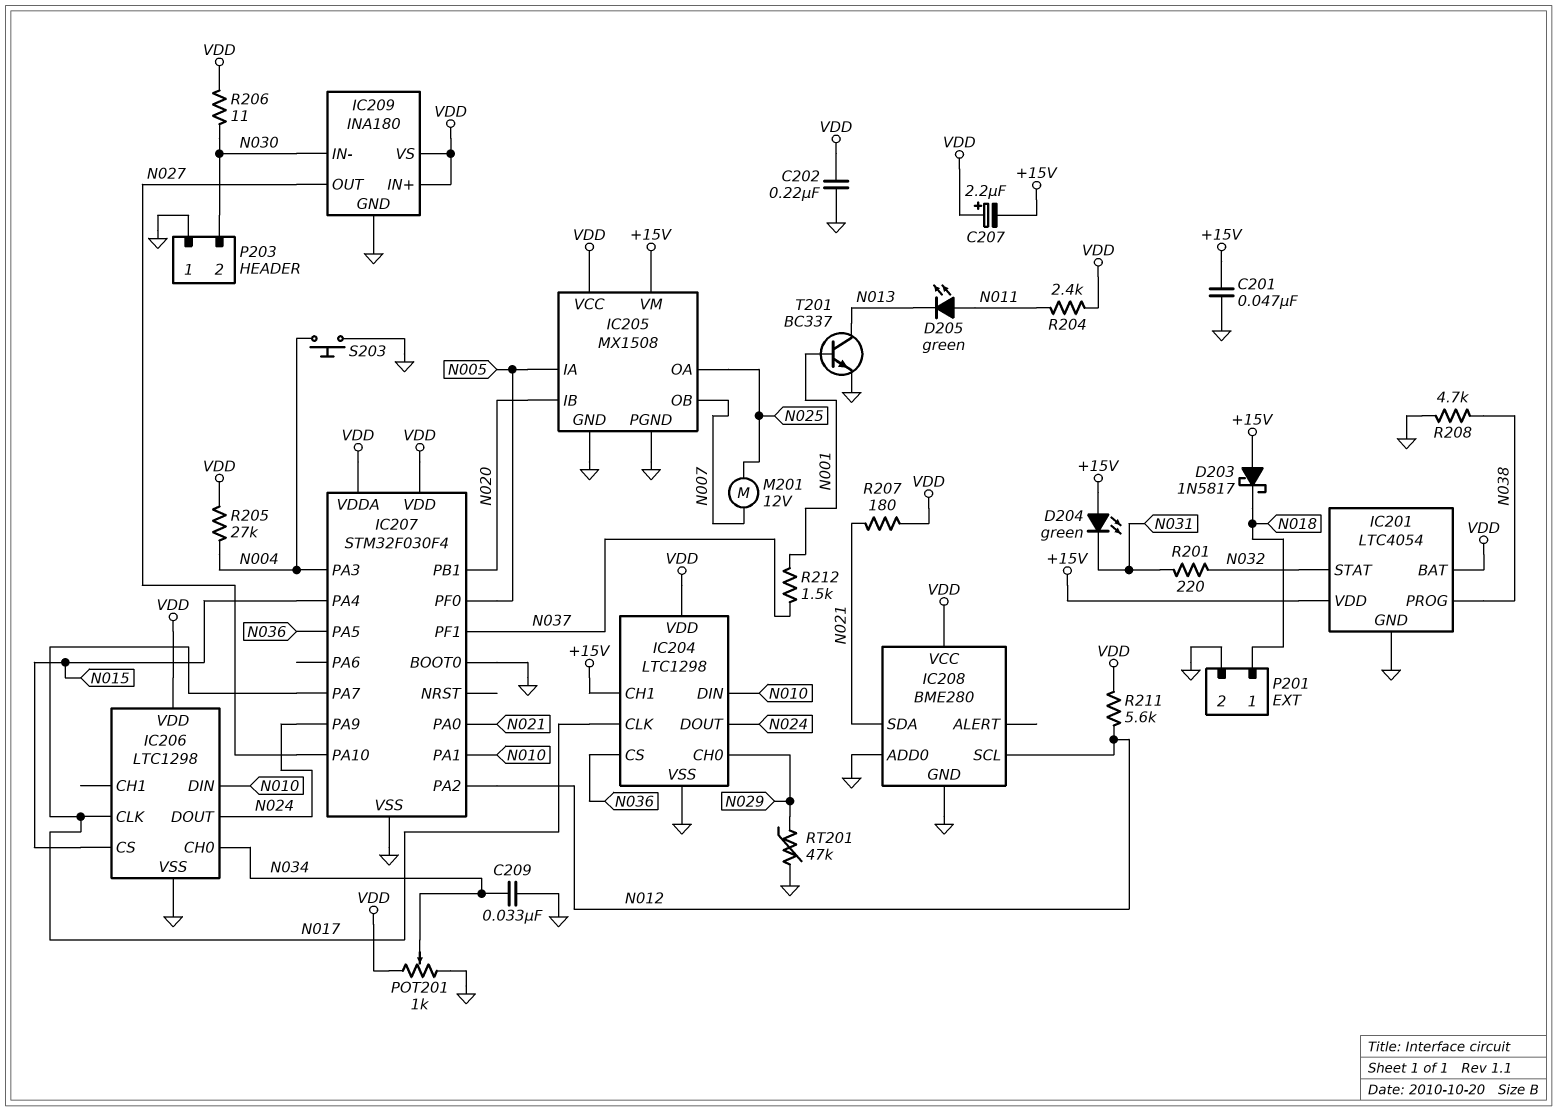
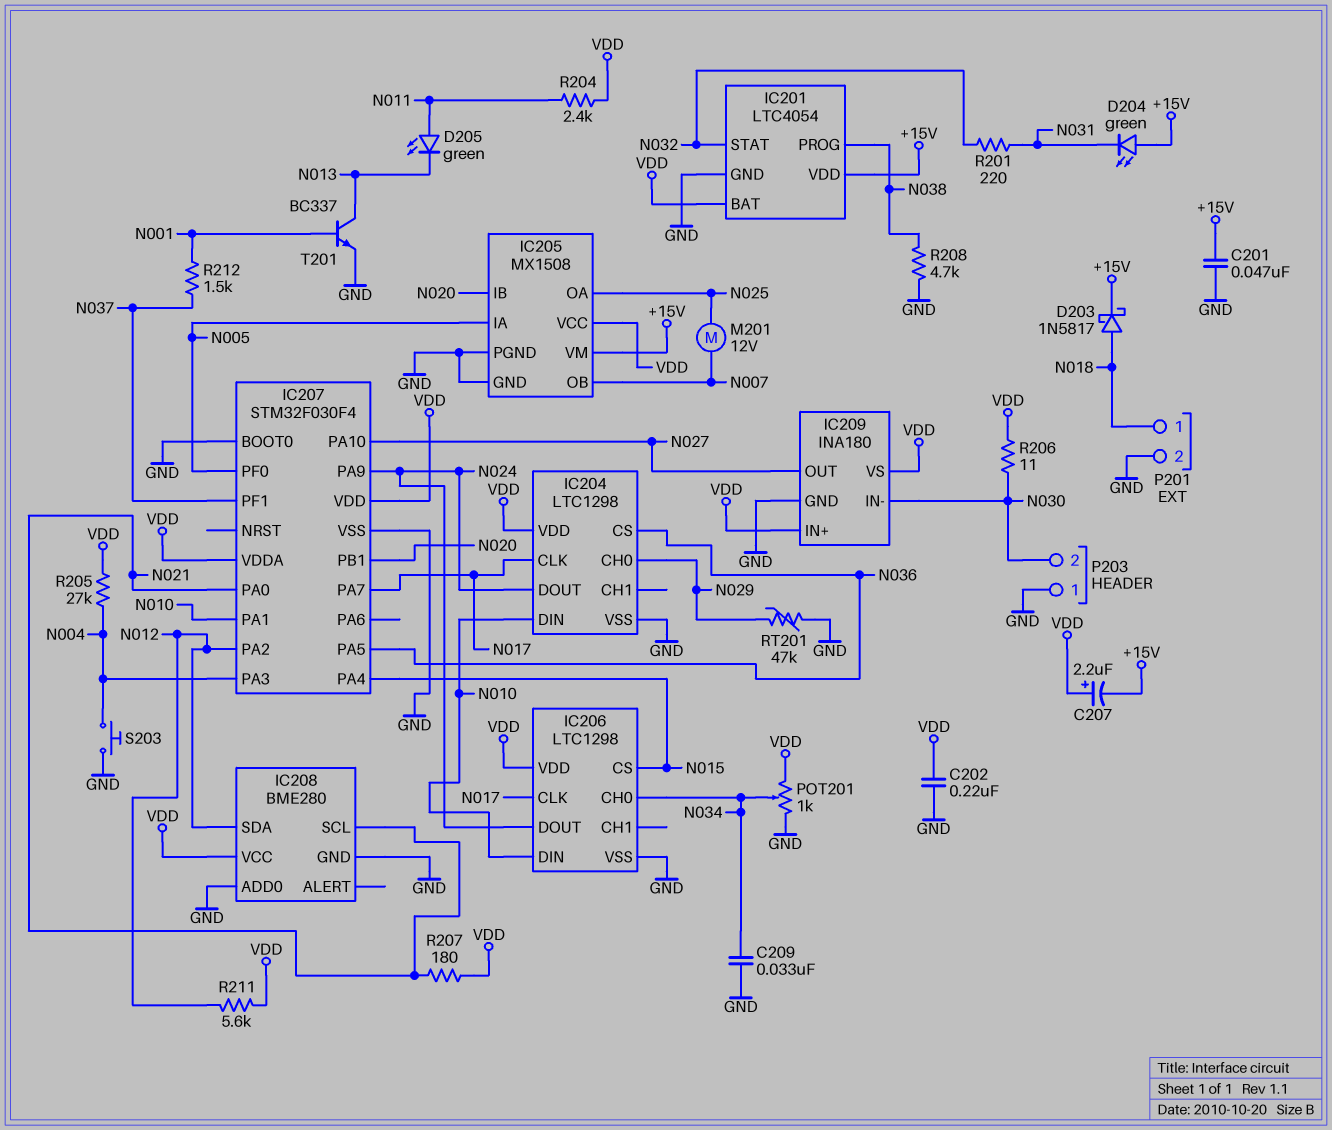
D203: schottky 1N5817 (A +15V, K N018) -> schottky 1N5817 (A N018, K +15V)
IC204 pin CH1: +15V -> none
IC208 pin SCL: N012 -> N021
IC208 pin SDA: N021 -> N012

